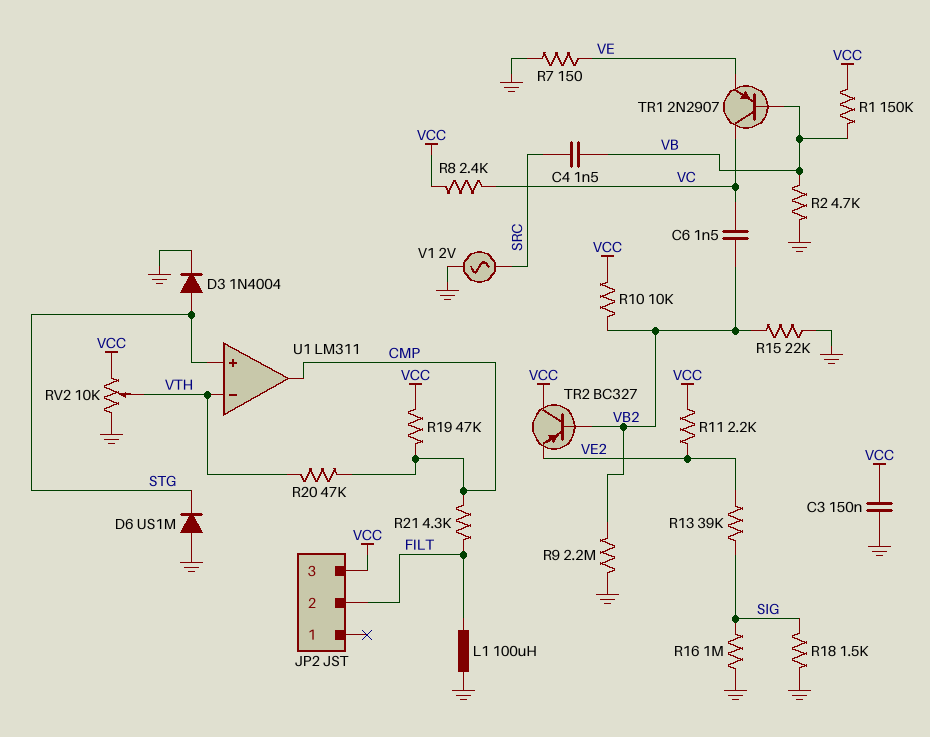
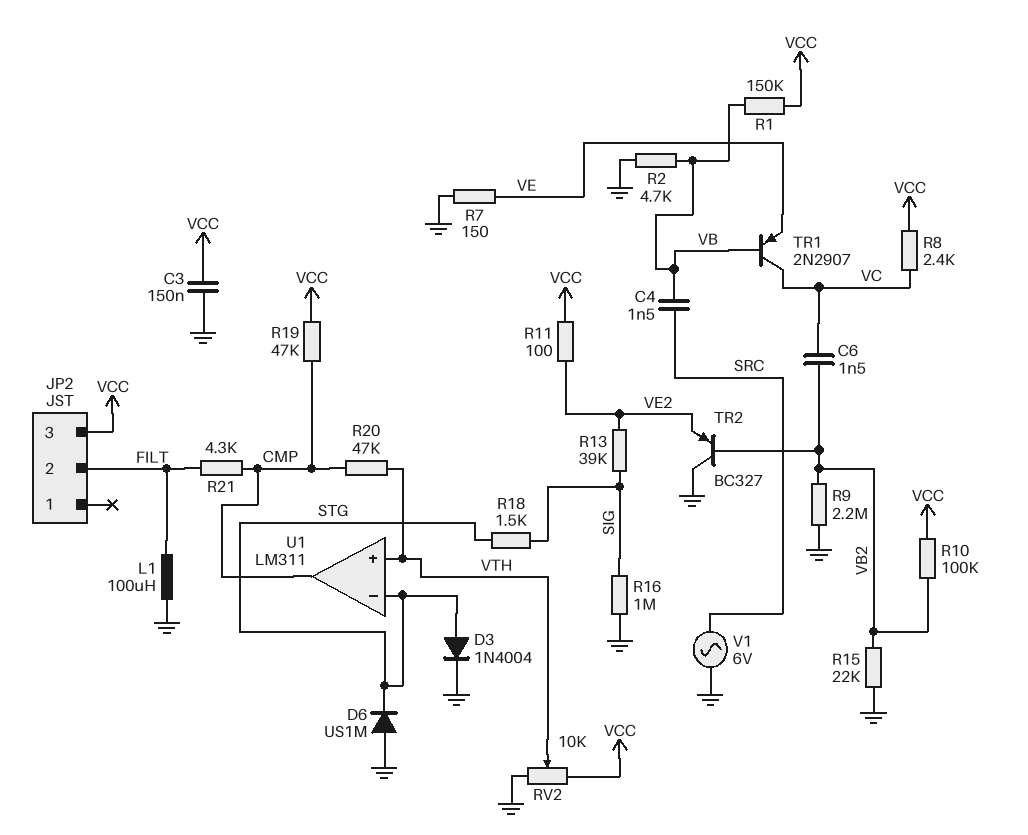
R10: 10k (VB2, VCC) -> 100k (VB2, VCC)
R11: 2.2k (VCC, VE2) -> 100 (VCC, VE2)
R18: 1.5k (GND, SIG) -> 1.5k (SIG, STG)
TR2: PNP BC327 (B VB2, C VCC, E VE2) -> PNP BC327 (B VB2, C GND, E VE2)
U1 pin in+: STG -> VTH
U1 pin in-: VTH -> STG
V1: AC 2V (GND, SRC) -> AC 6V (GND, SRC)

